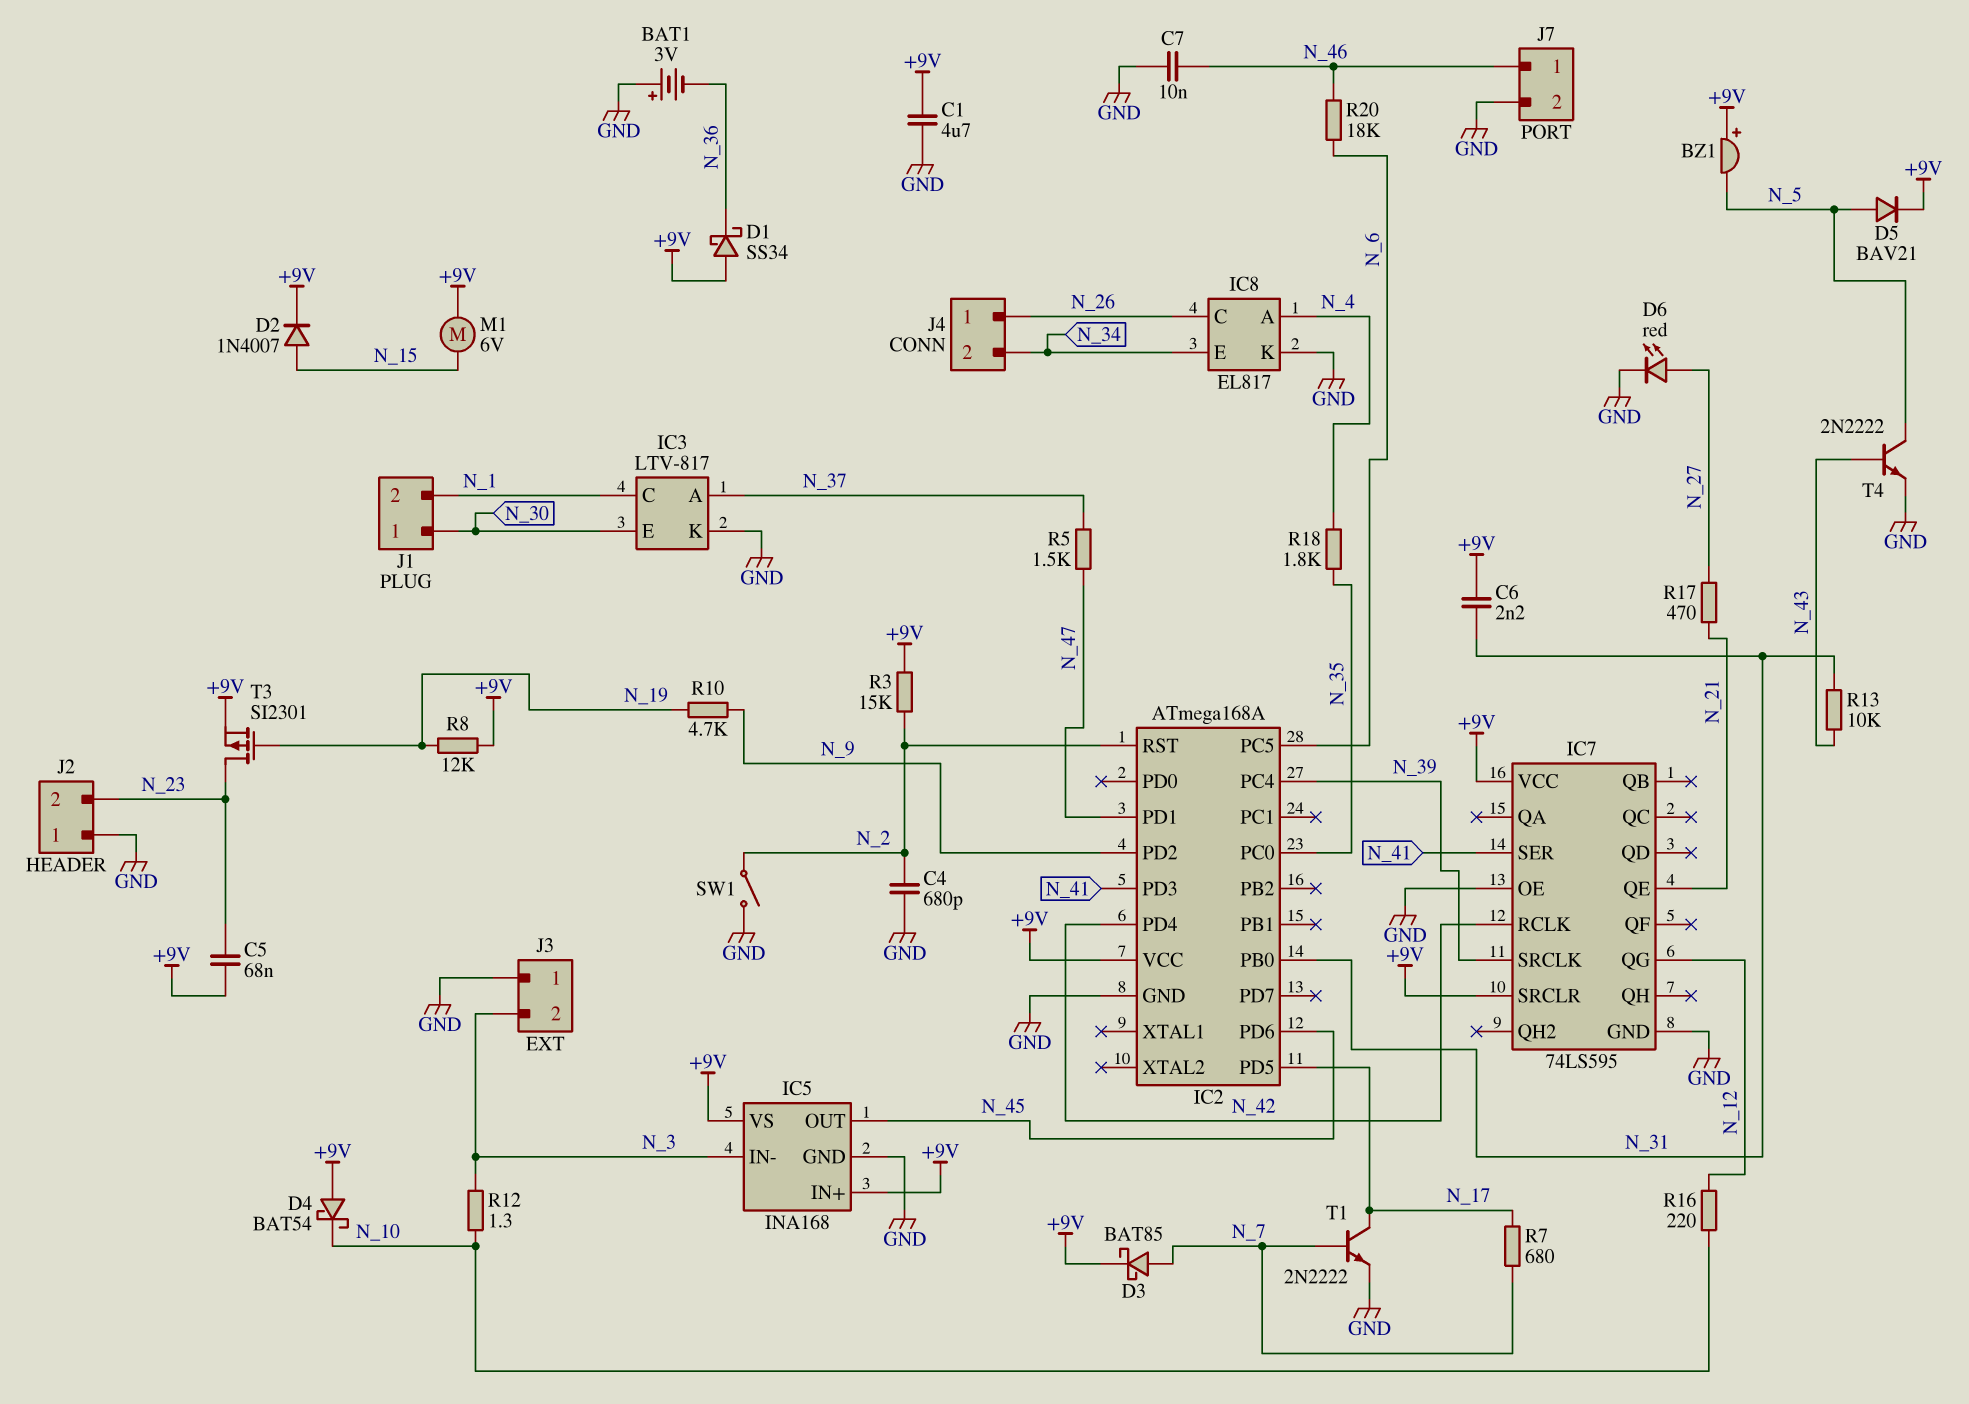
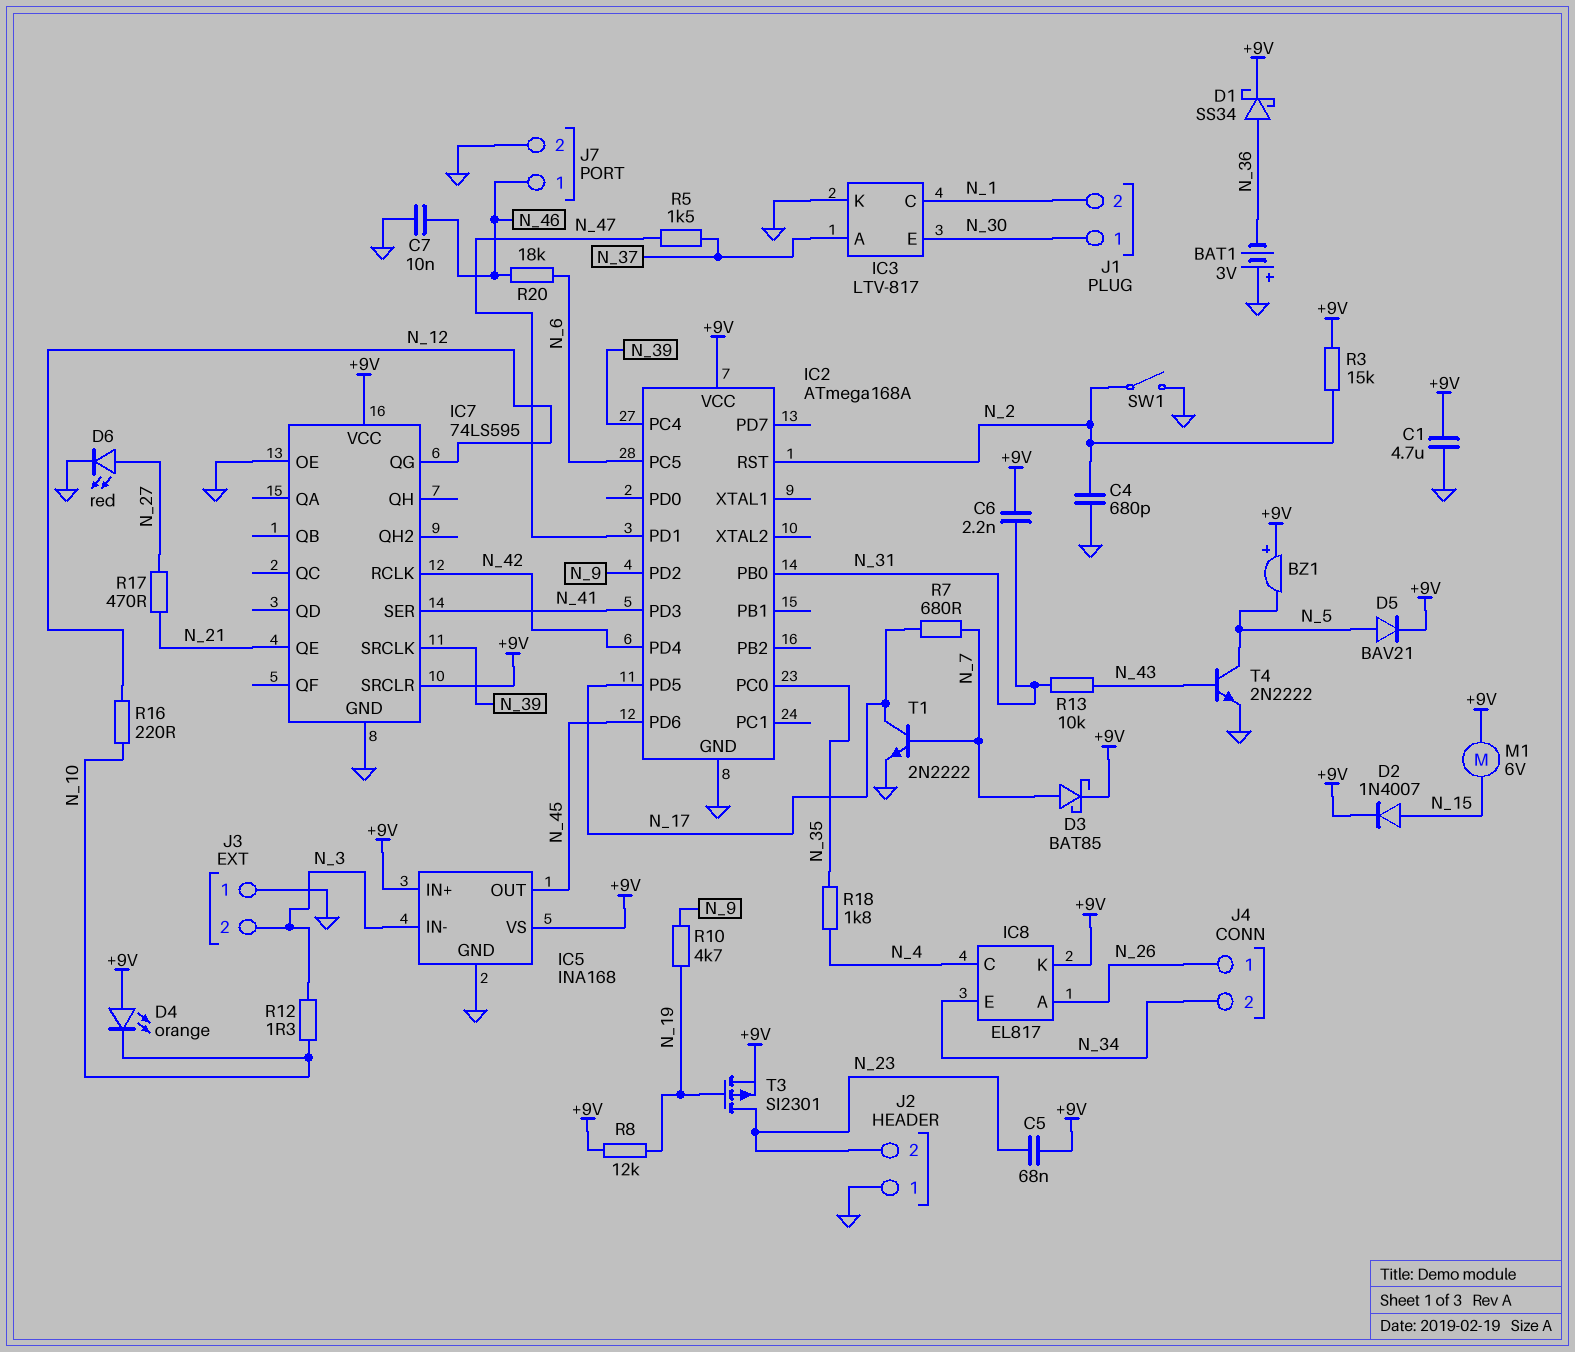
D1: schottky SS34 (A +9V, K N_36) -> schottky SS34 (A N_36, K +9V)
D4: schottky BAT54 (A +9V, K N_10) -> LED orange (A +9V, K N_10)
IC8 pin A: N_4 -> N_26
IC8 pin C: N_26 -> N_4
IC8 pin K: GND -> +9V

